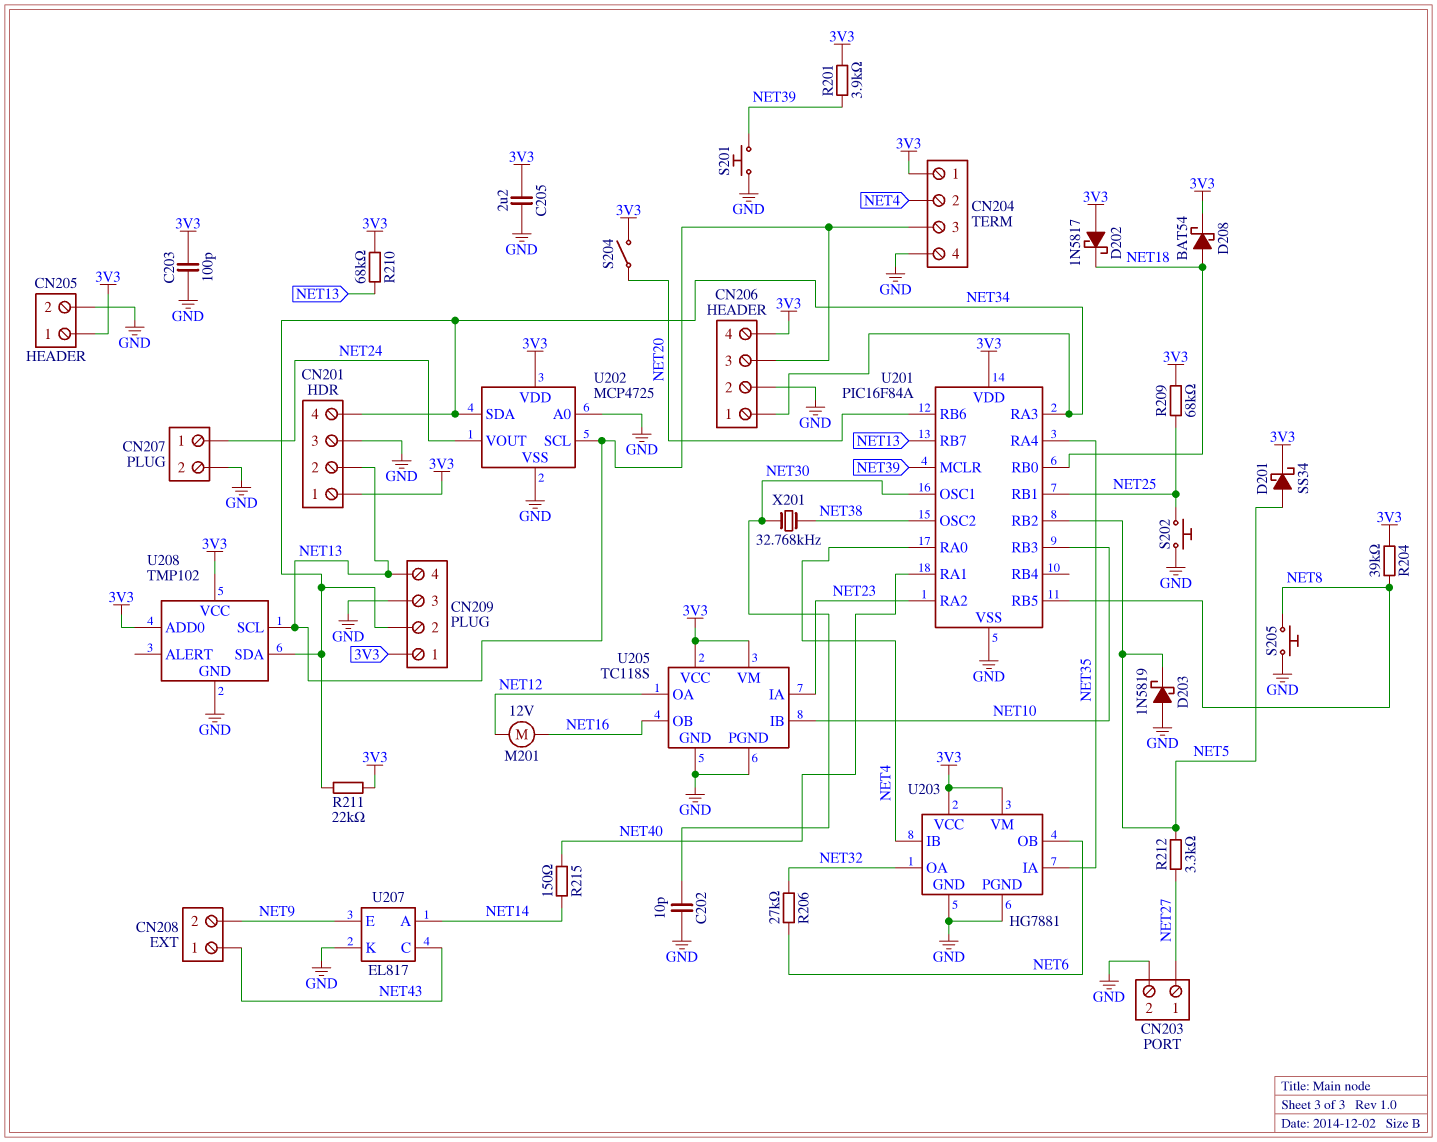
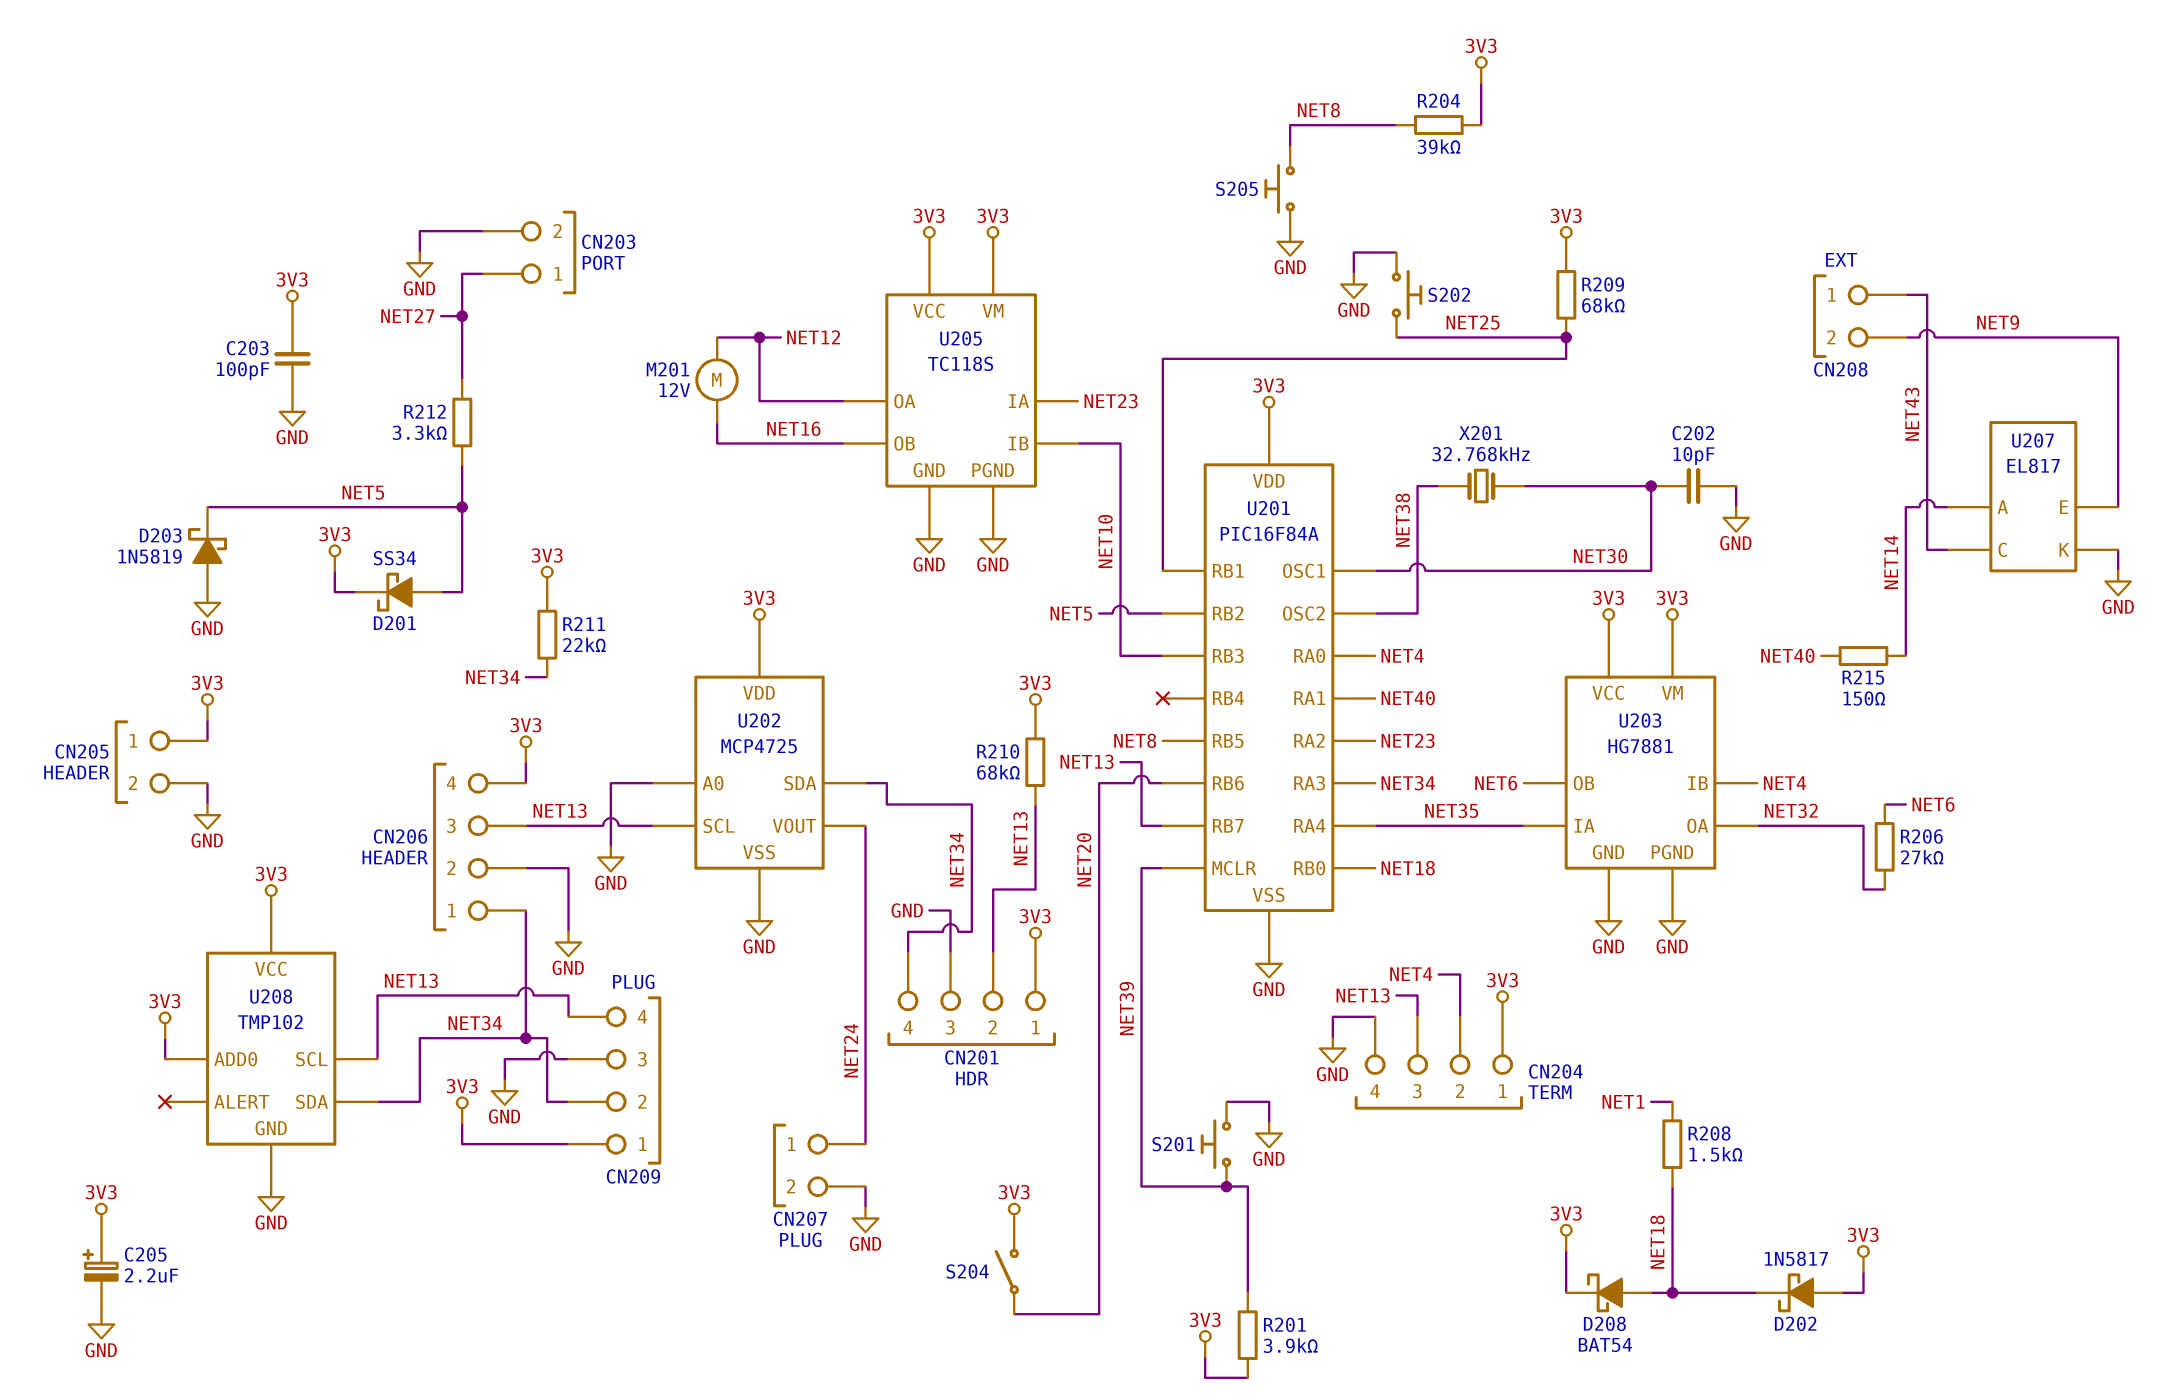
C205: 2.2uF (3V3, GND) -> 2.2uF (plus 3V3, minus GND)
R208: none -> 1.5k (NET1, NET18)

